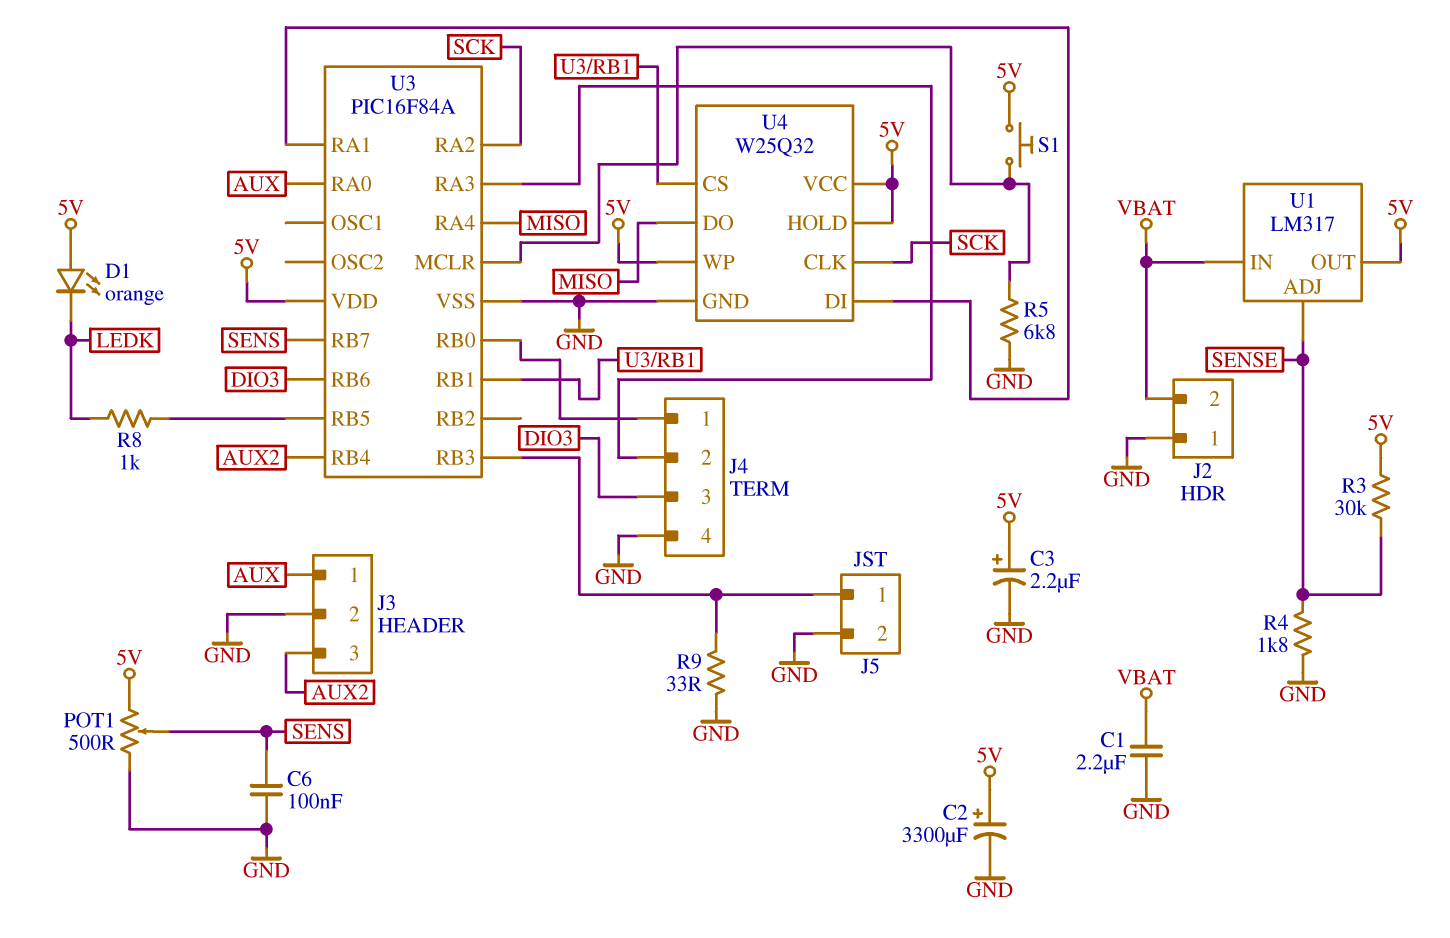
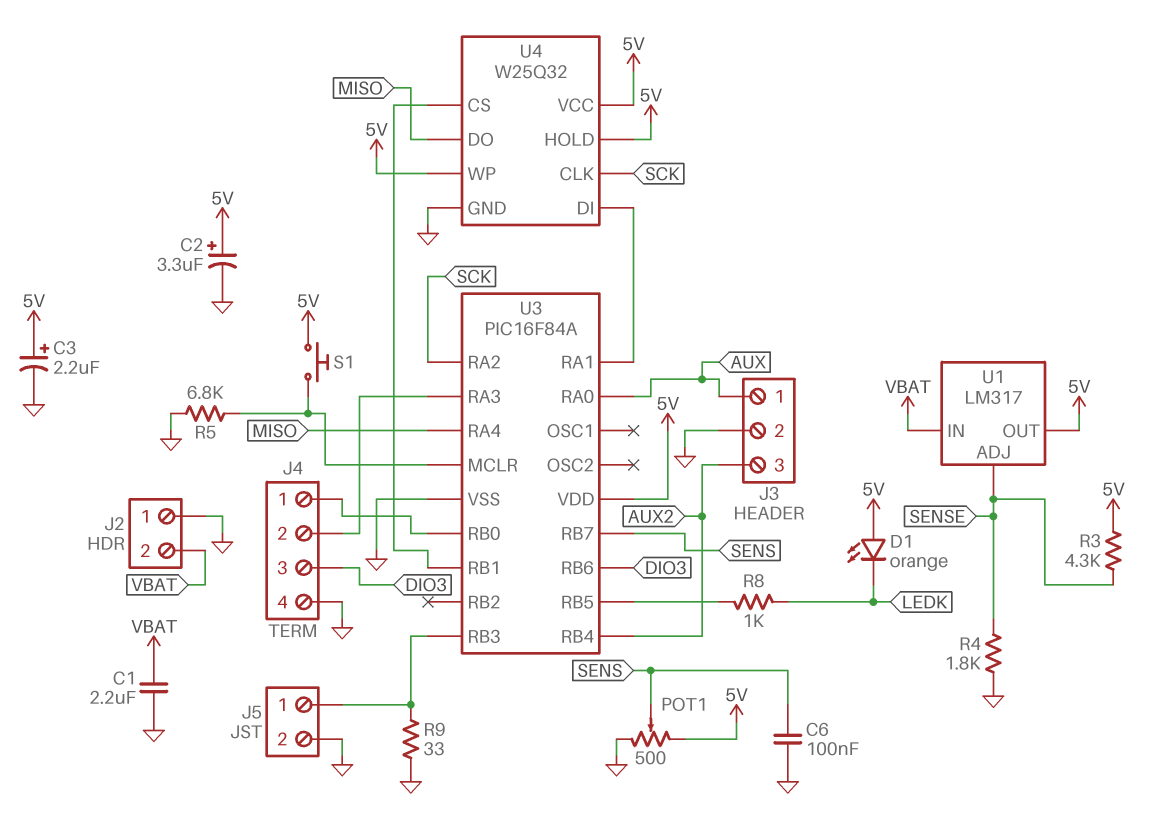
C2: 3300uF (plus 5V, minus GND) -> 3.3uF (plus 5V, minus GND)
R3: 30k (5V, SENSE) -> 4.3k (5V, SENSE)

